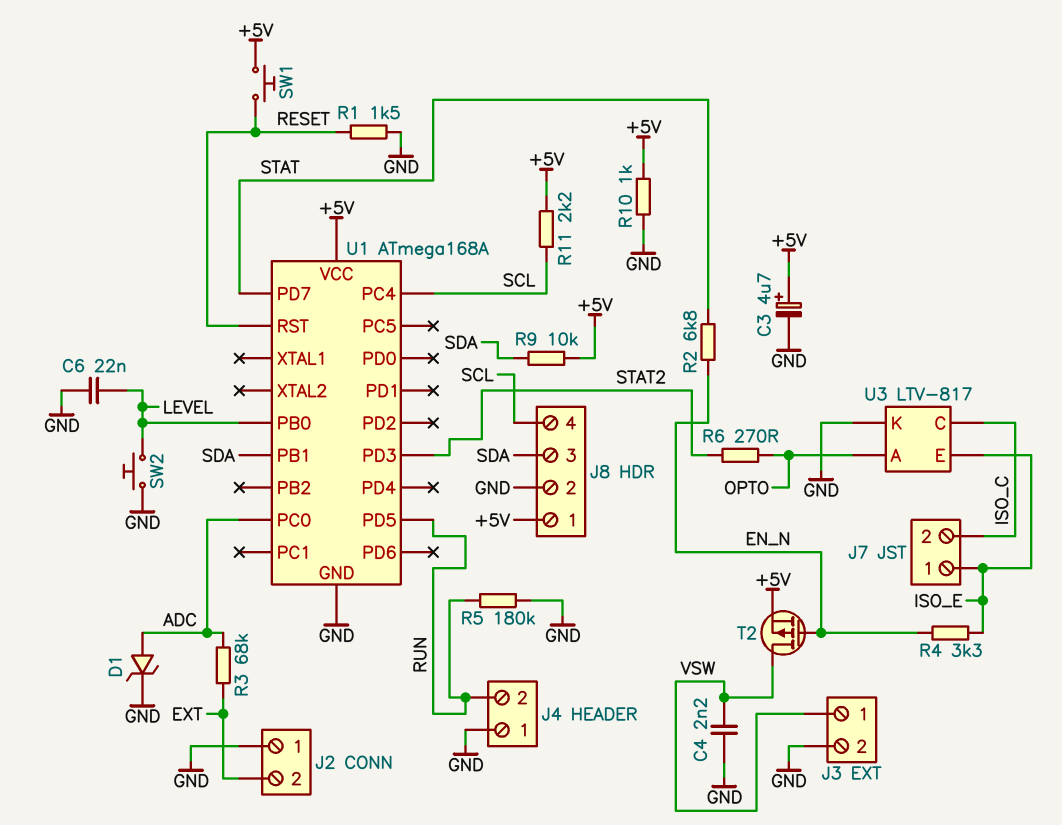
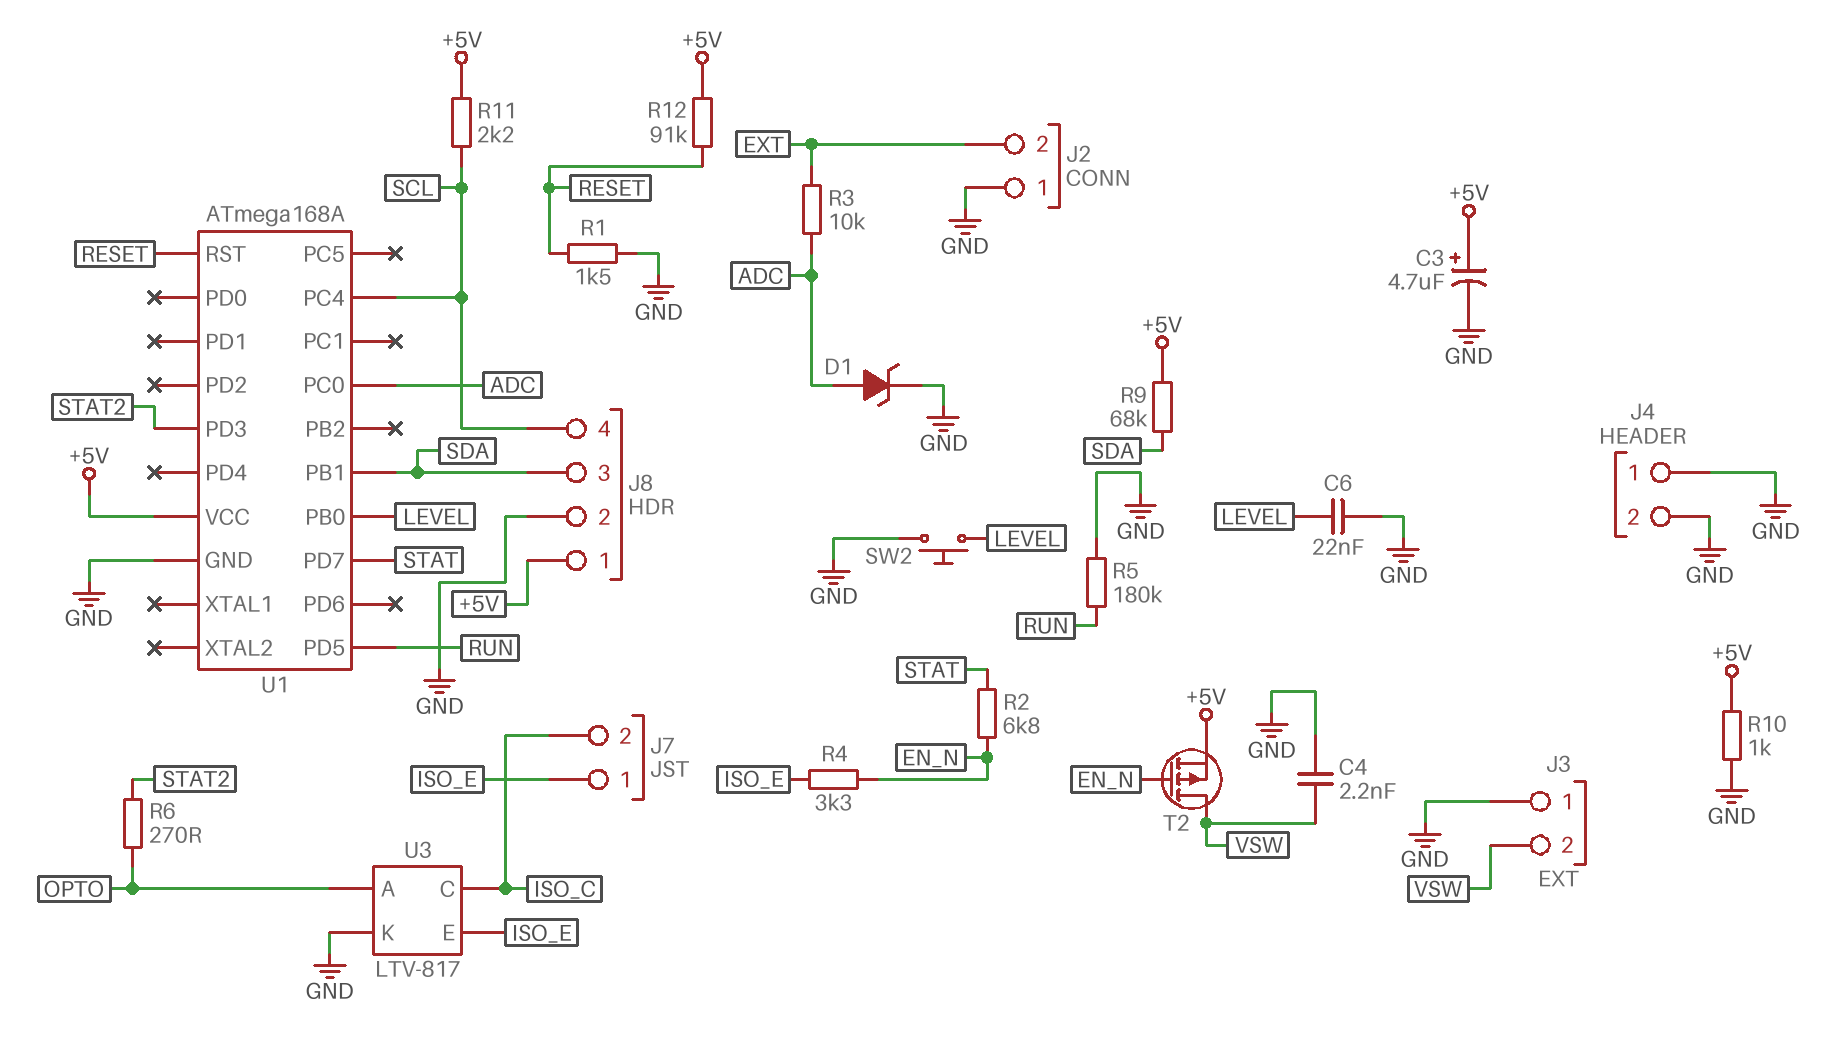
J3 pin 1: VSW -> GND
J3 pin 2: GND -> VSW
J4 pin 2: RUN -> GND
R3: 68k (ADC, EXT) -> 10k (ADC, EXT)
R9: 10k (+5V, SDA) -> 68k (+5V, SDA)
R12: none -> 91k (+5V, RESET)
SW1: button (+5V, RESET) -> none

